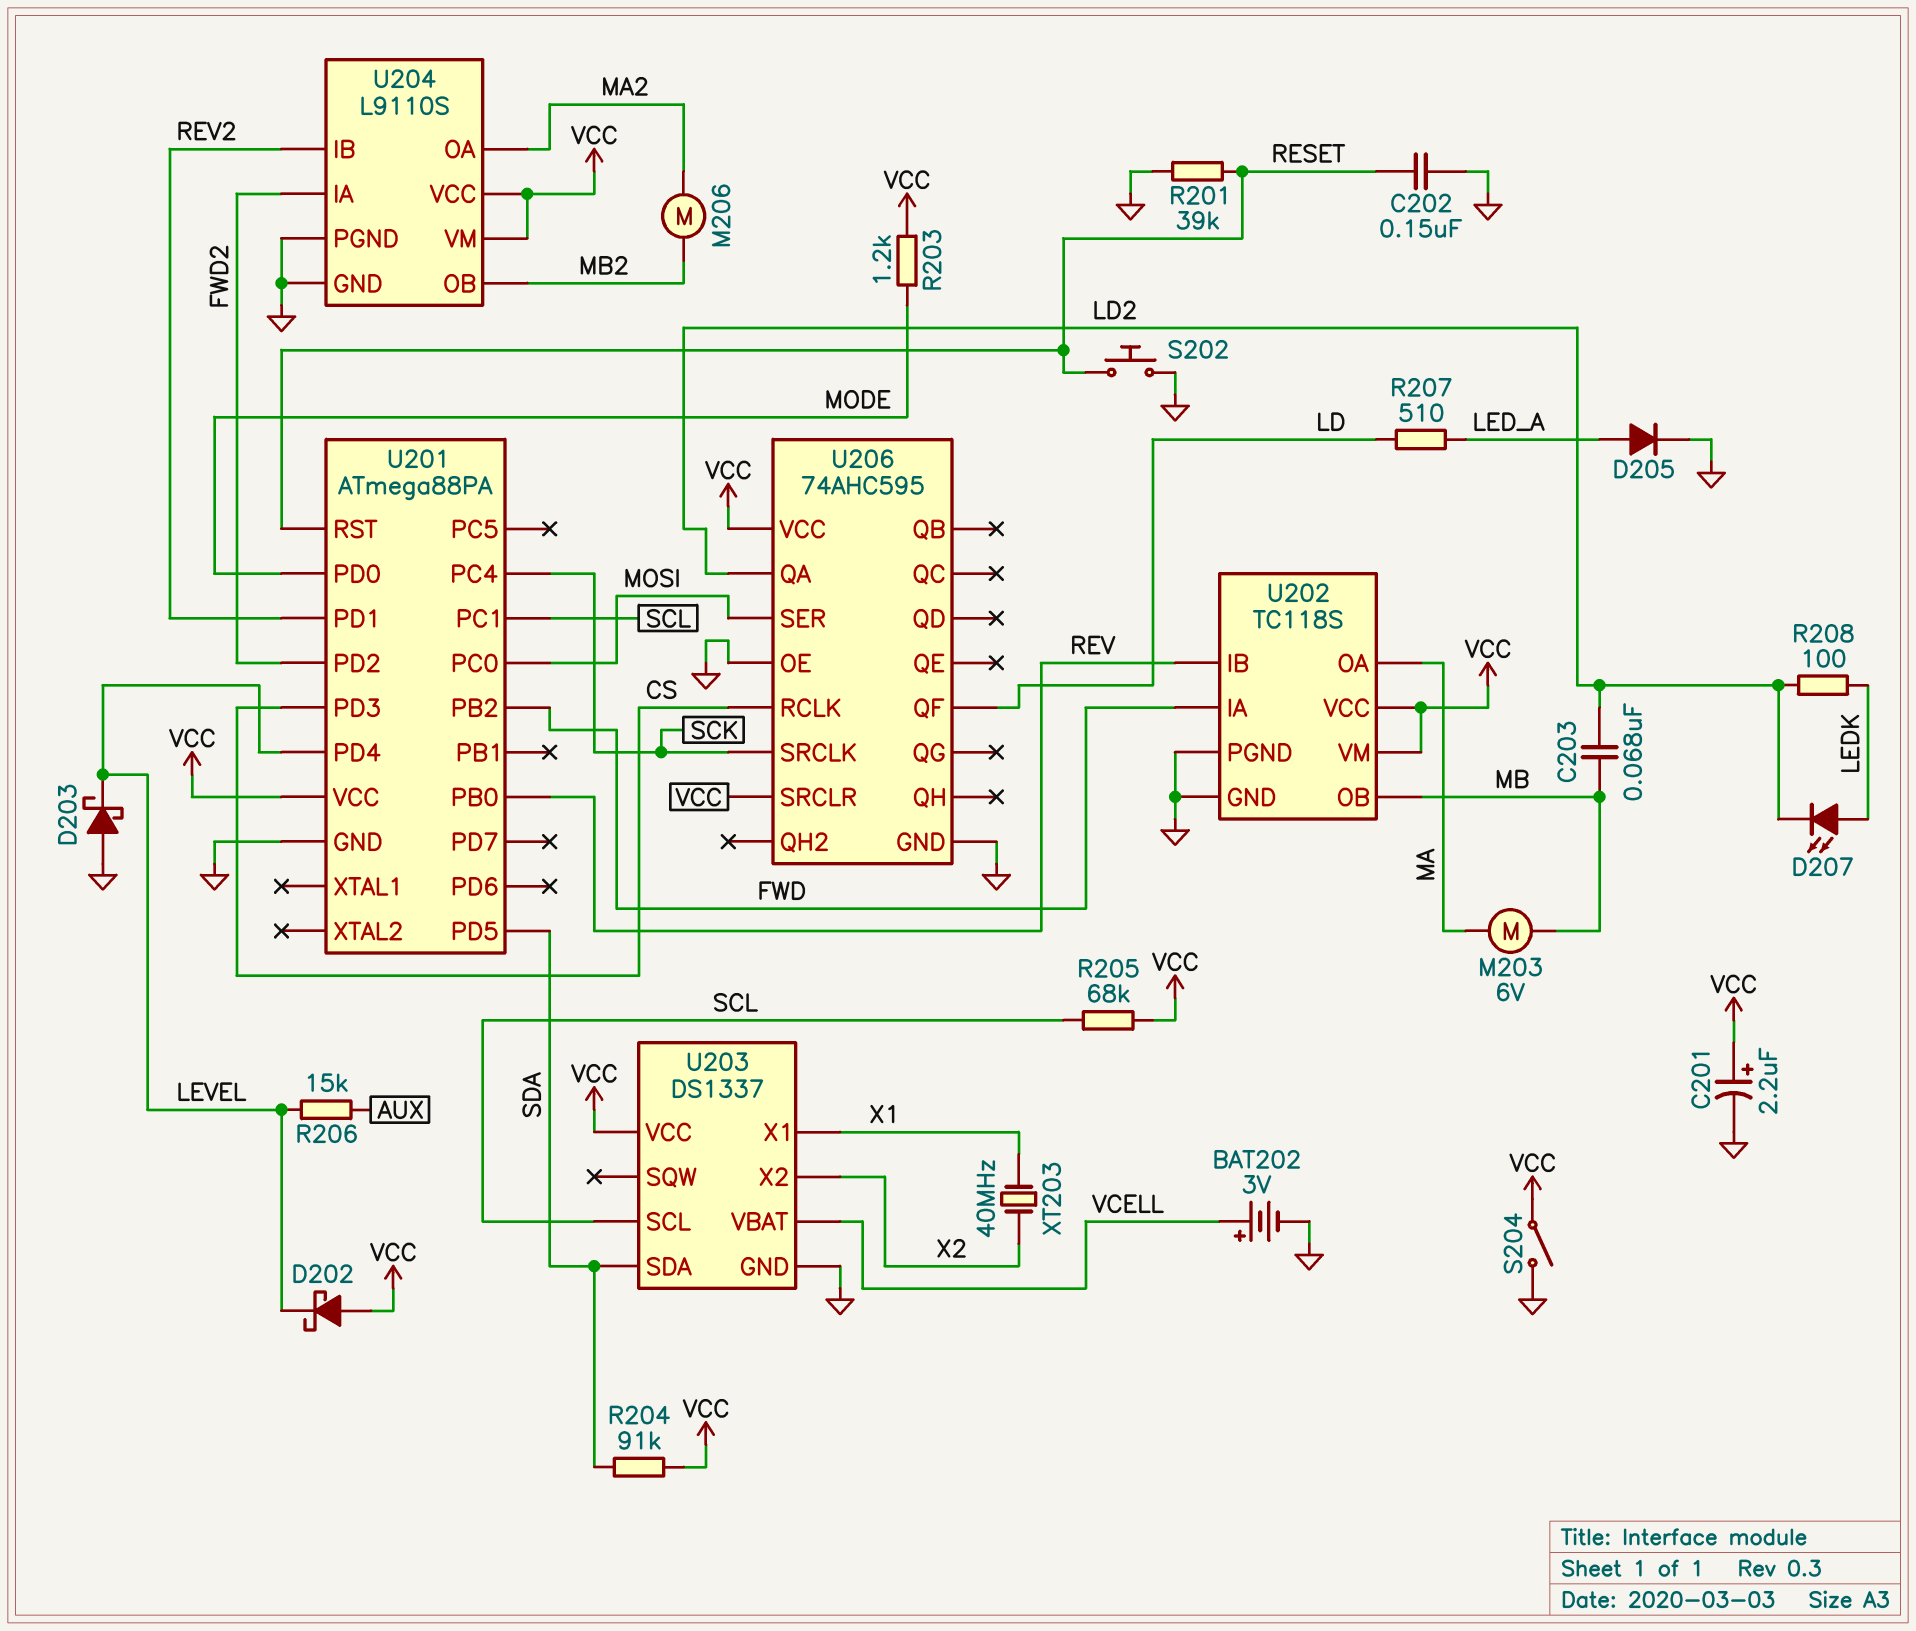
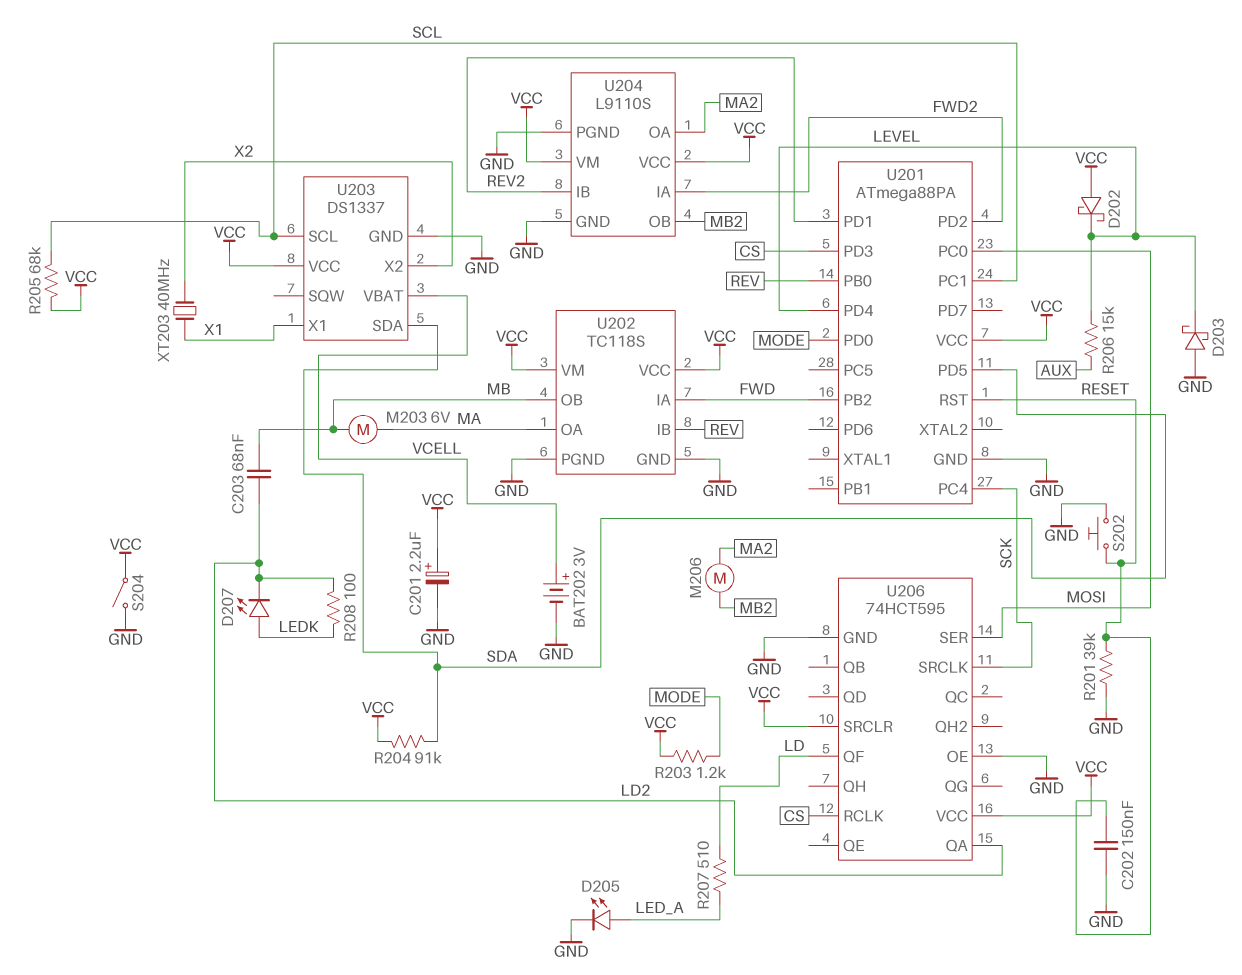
D205: diode (A LED_A, K GND) -> LED (A LED_A, K GND)
U206: 74AHC595 -> 74HCT595

